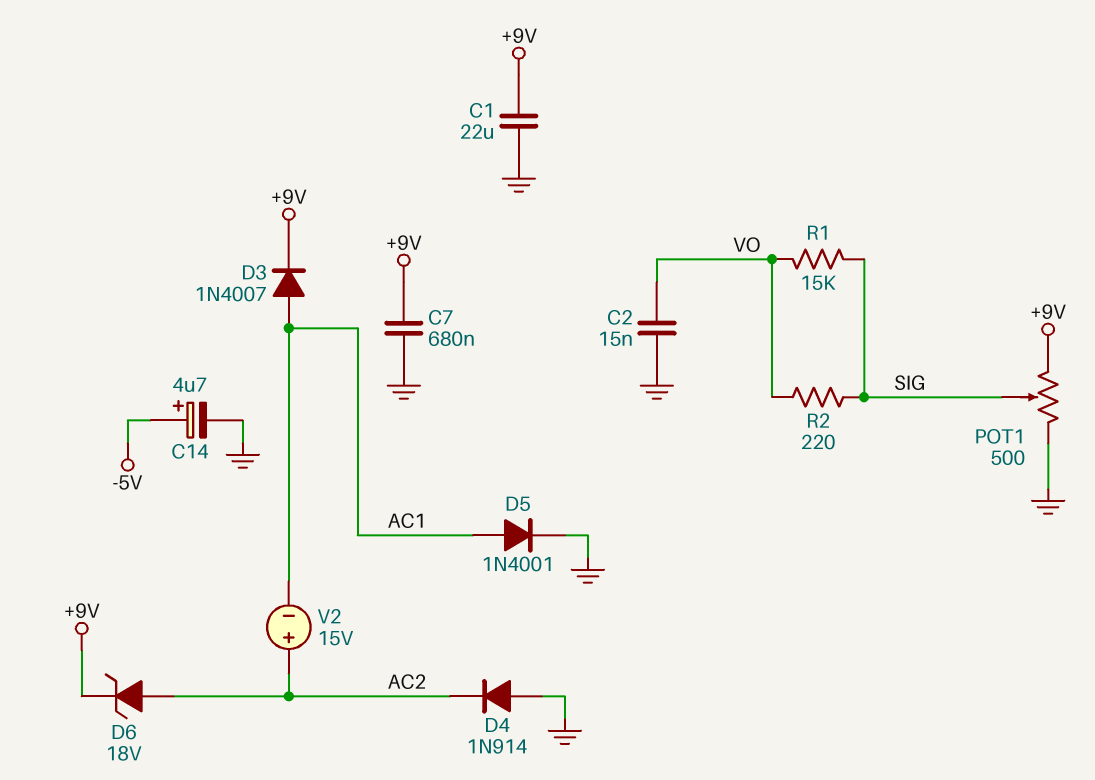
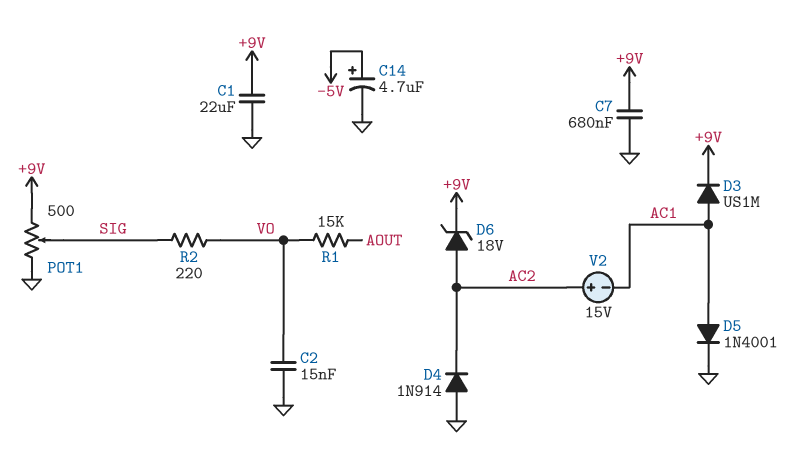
D3: diode 1N4007 (A AC1, K +9V) -> diode US1M (A AC1, K +9V)
R1: 15k (SIG, VO) -> 15k (AOUT, VO)

